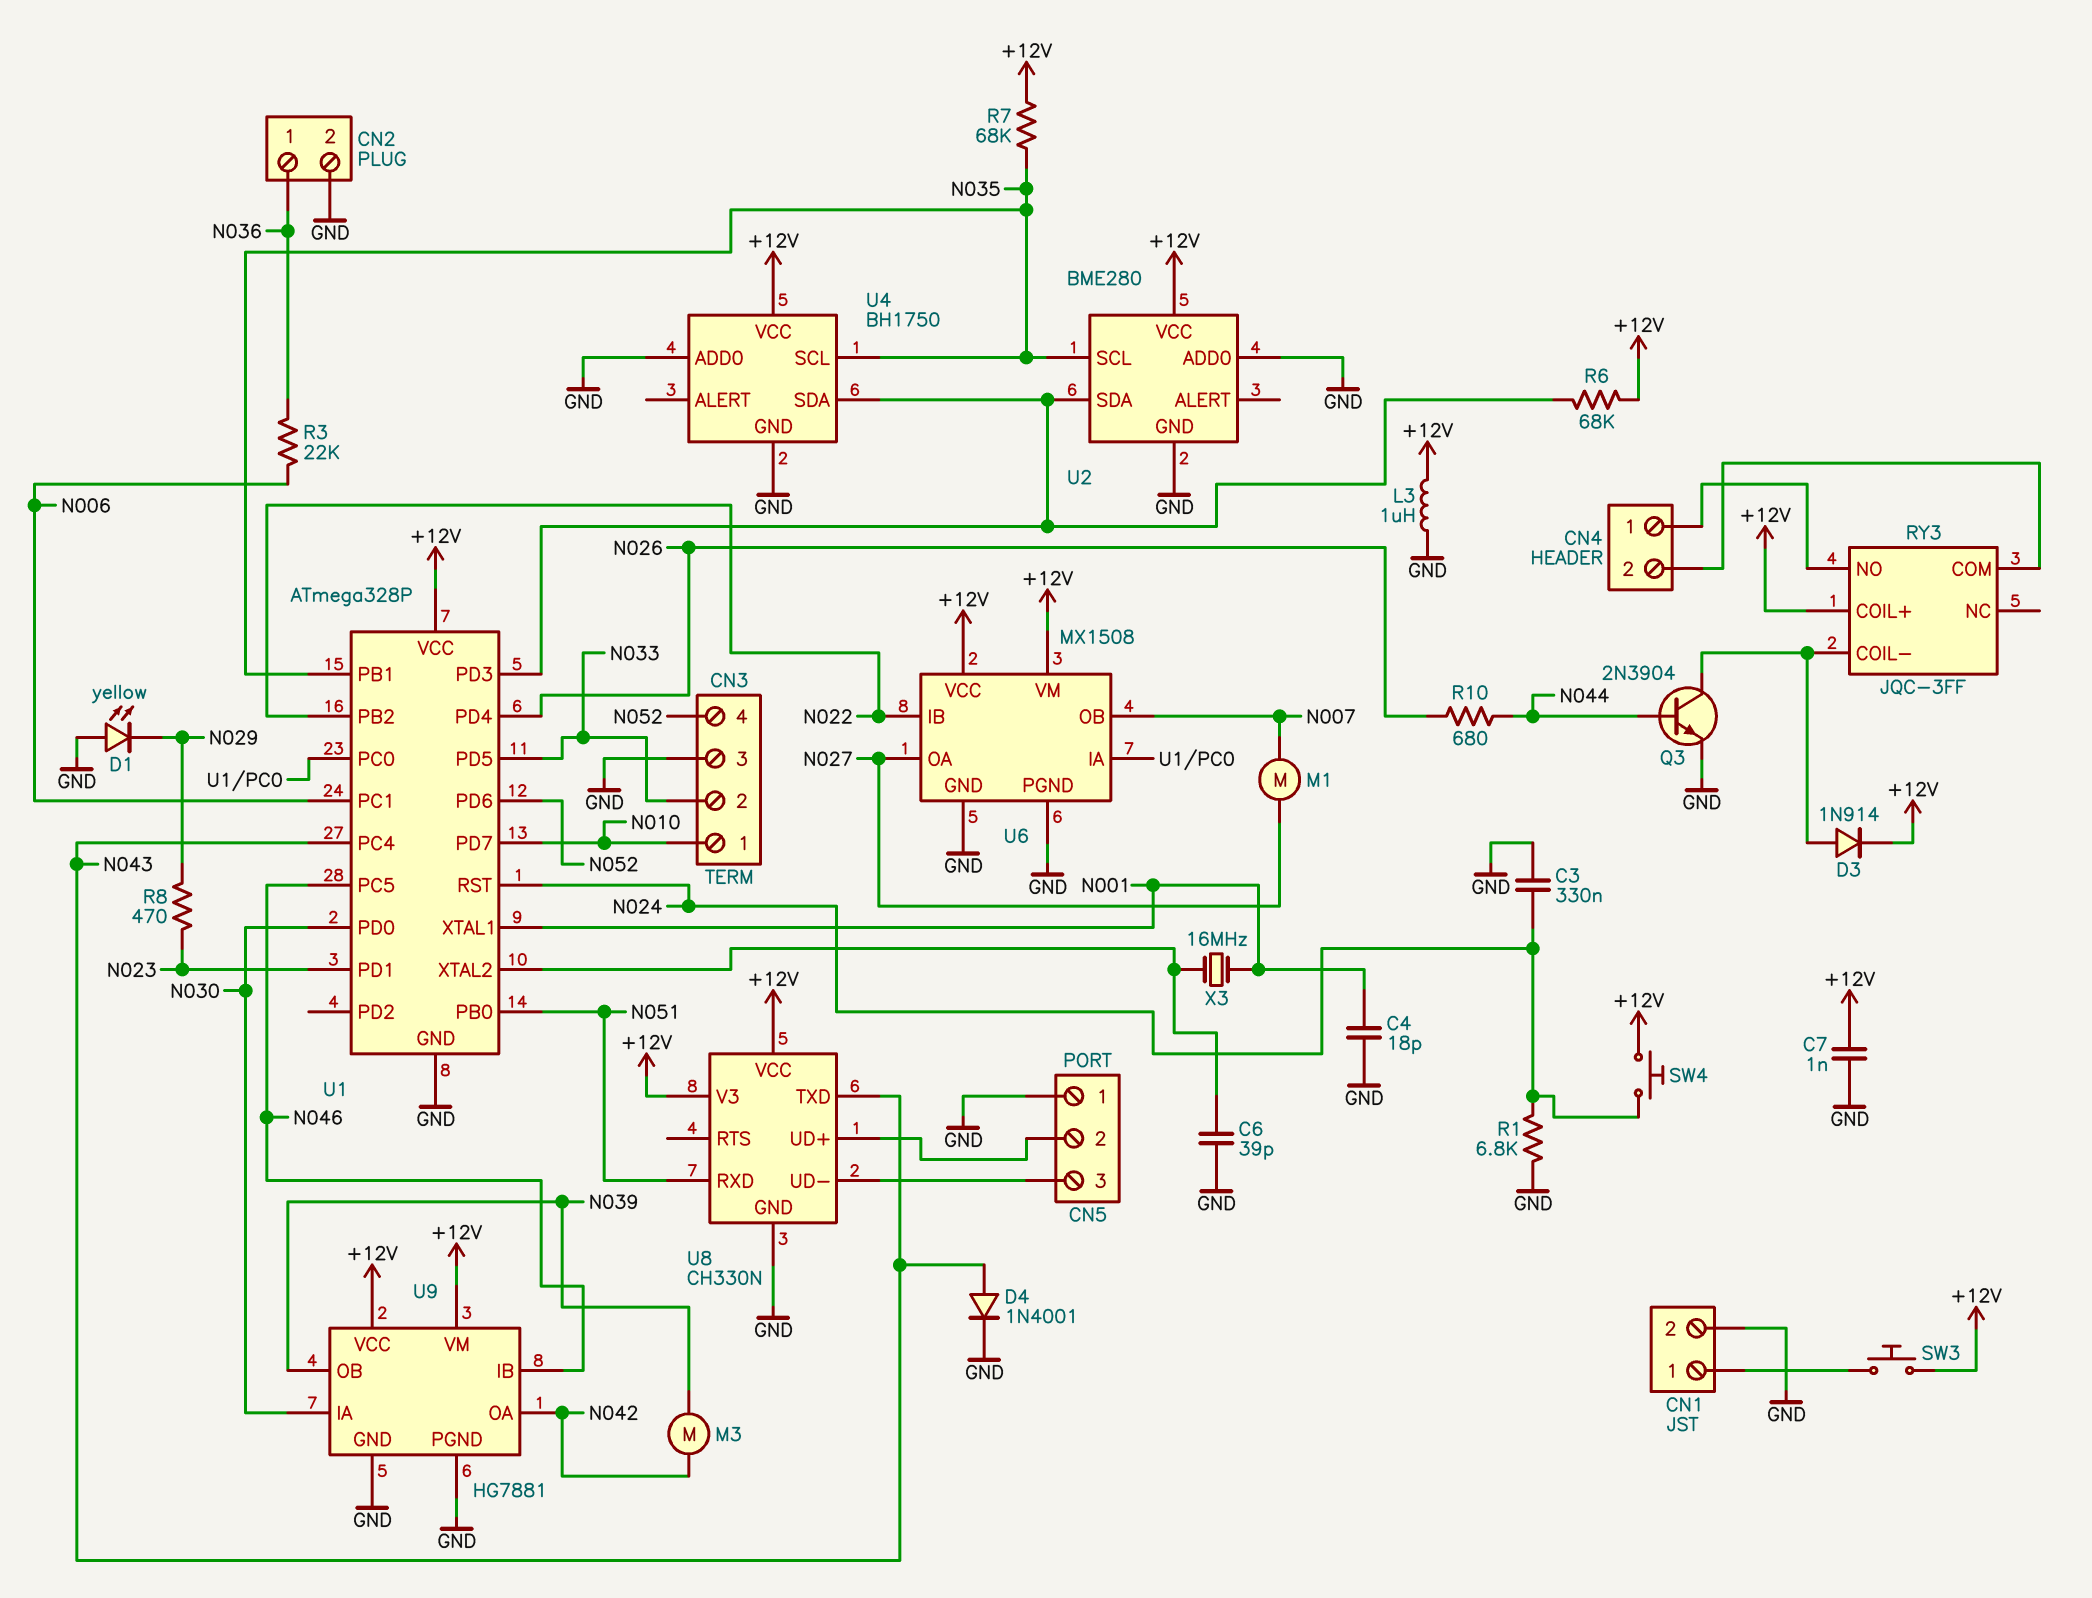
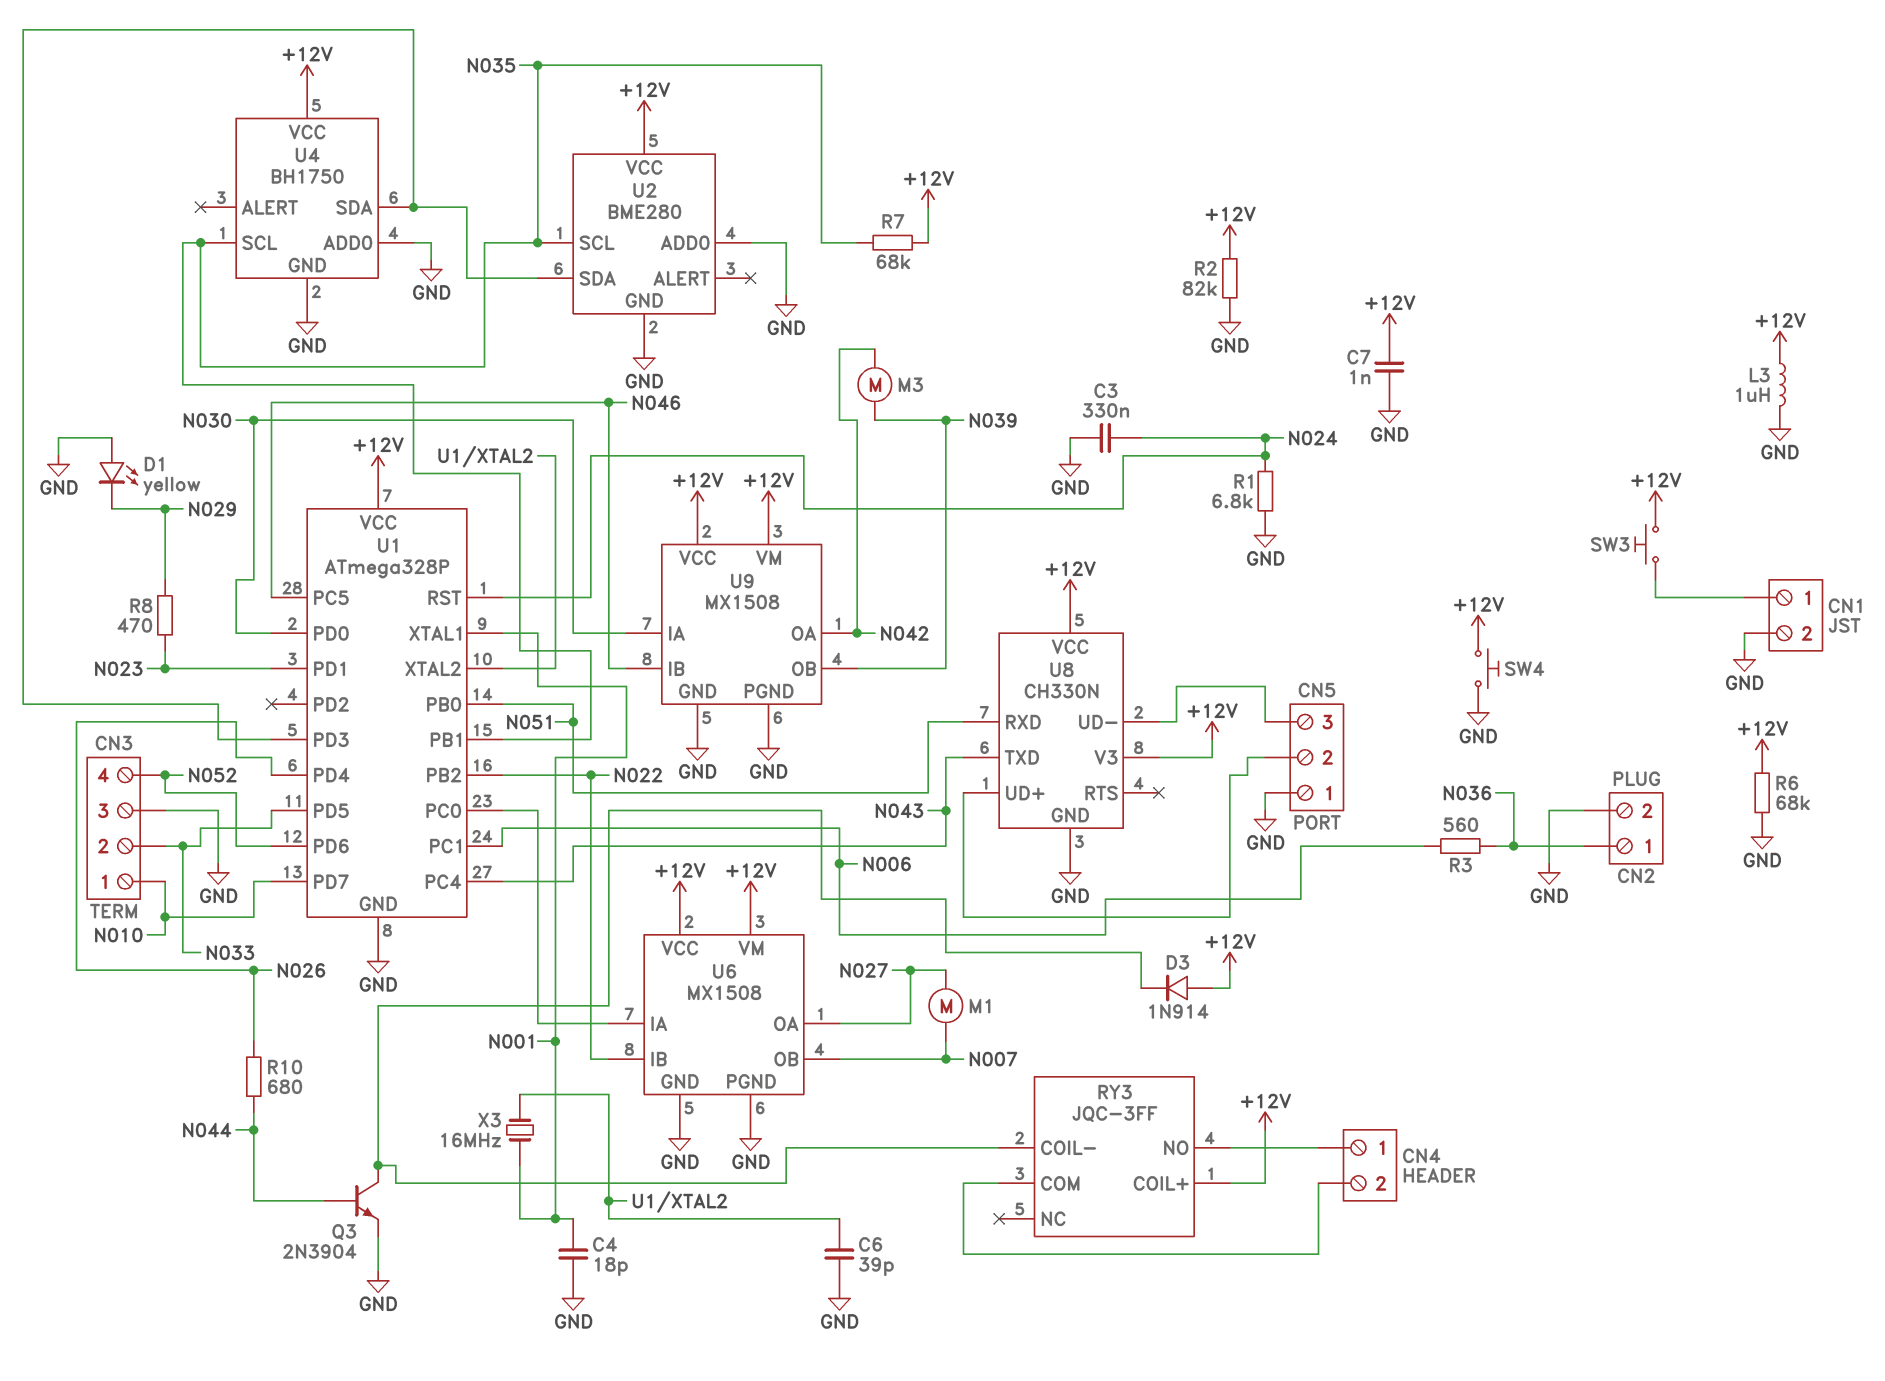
D3: diode 1N914 (A RY3/COIL-, K +12V) -> diode 1N914 (A +12V, K RY3/COIL-)
D4: diode 1N4001 (A N043, K GND) -> none
R2: none -> 82k (+12V, GND)
R3: 22k (N006, N036) -> 560 (N006, N036)
R6: 68k (+12V, U1/PD3) -> 68k (+12V, GND)
SW4: button (+12V, N024) -> button (+12V, GND)
U9: HG7881 -> MX1508

